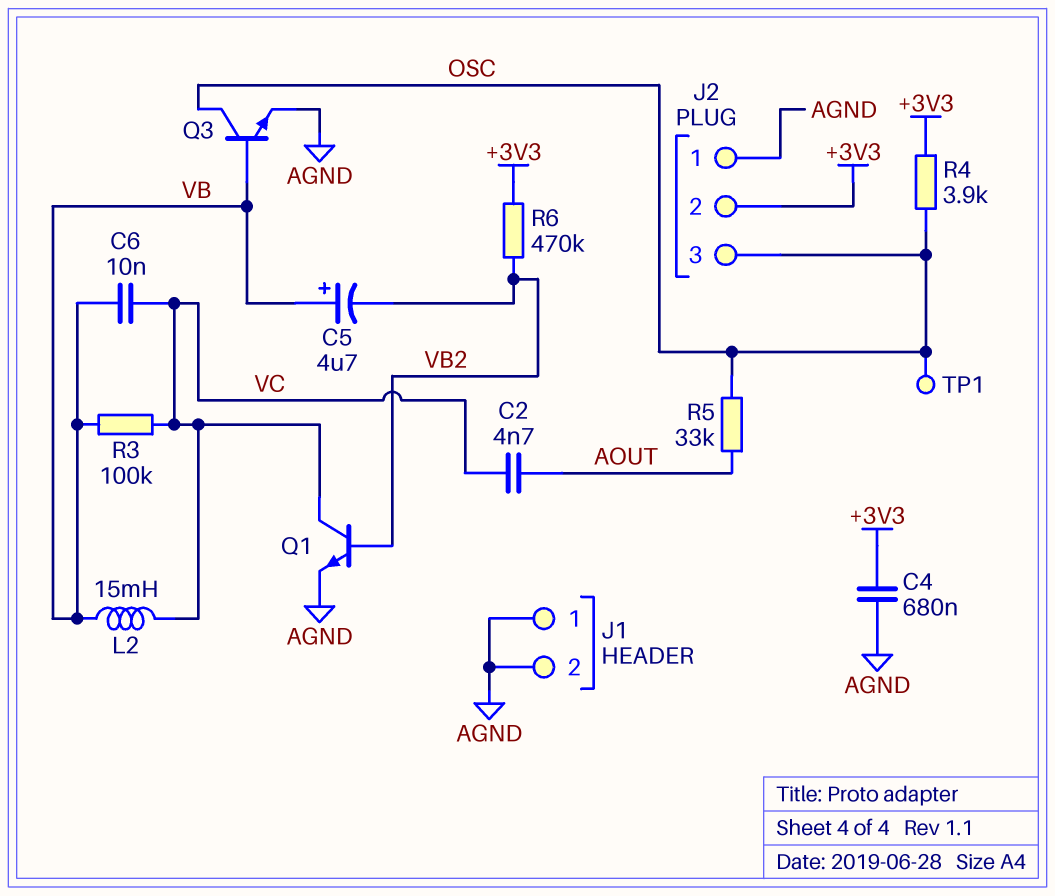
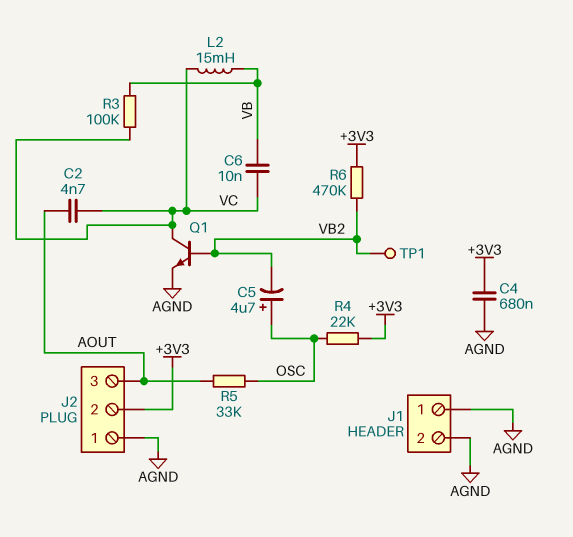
C5: 4.7uF (plus VB, minus VB2) -> 4.7uF (plus OSC, minus VB2)
J2 pin 3: OSC -> AOUT
Q3: NPN (B VB, C OSC, E AGND) -> none
R4: 3.9k (+3V3, OSC) -> 22k (+3V3, OSC)
TP1: test point (OSC) -> test point (VB2)

